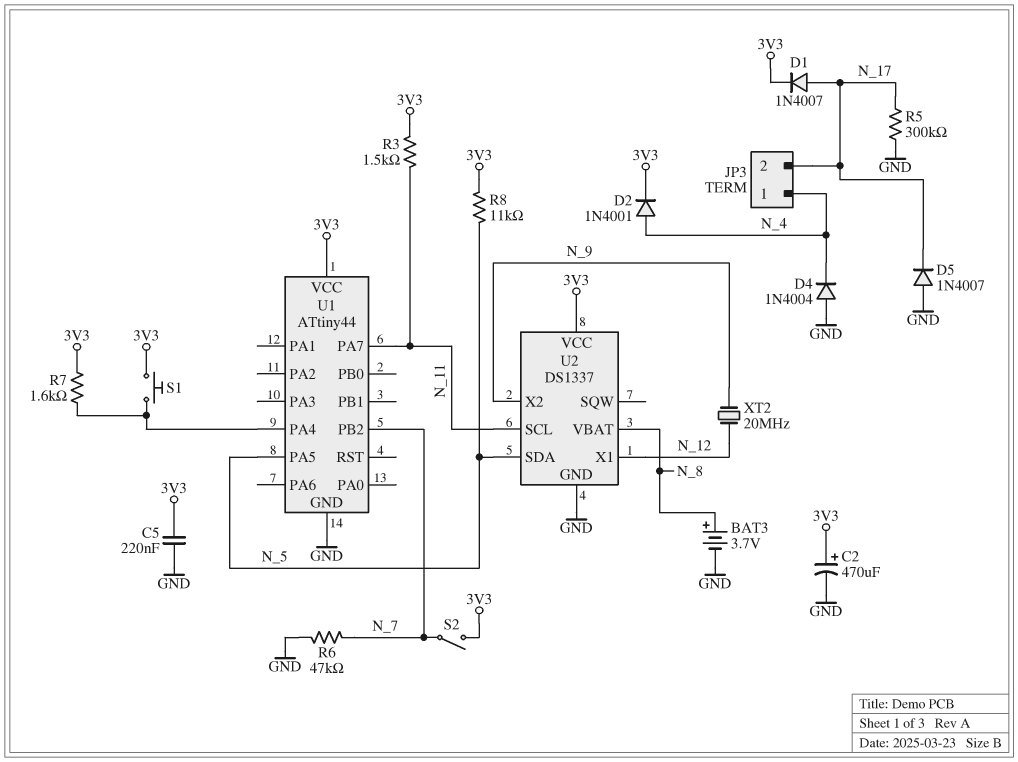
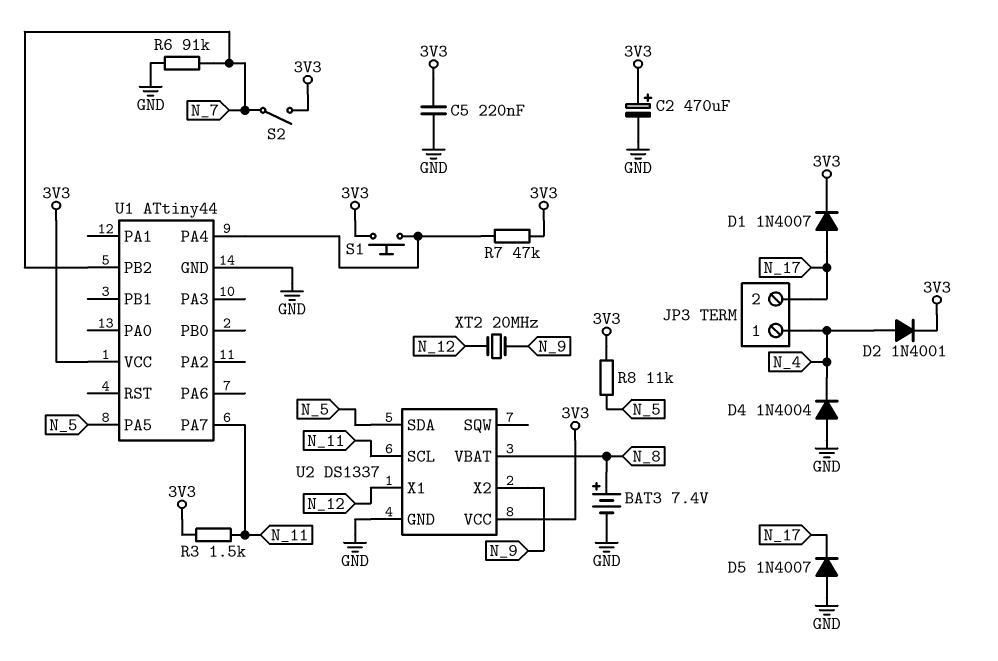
BAT3: 3.7V (plus N_8, minus GND) -> 7.4V (plus N_8, minus GND)
R5: 300k (GND, N_17) -> none
R6: 47k (GND, N_7) -> 91k (GND, N_7)
R7: 1.6k (3V3, U1/PA4) -> 47k (3V3, U1/PA4)

